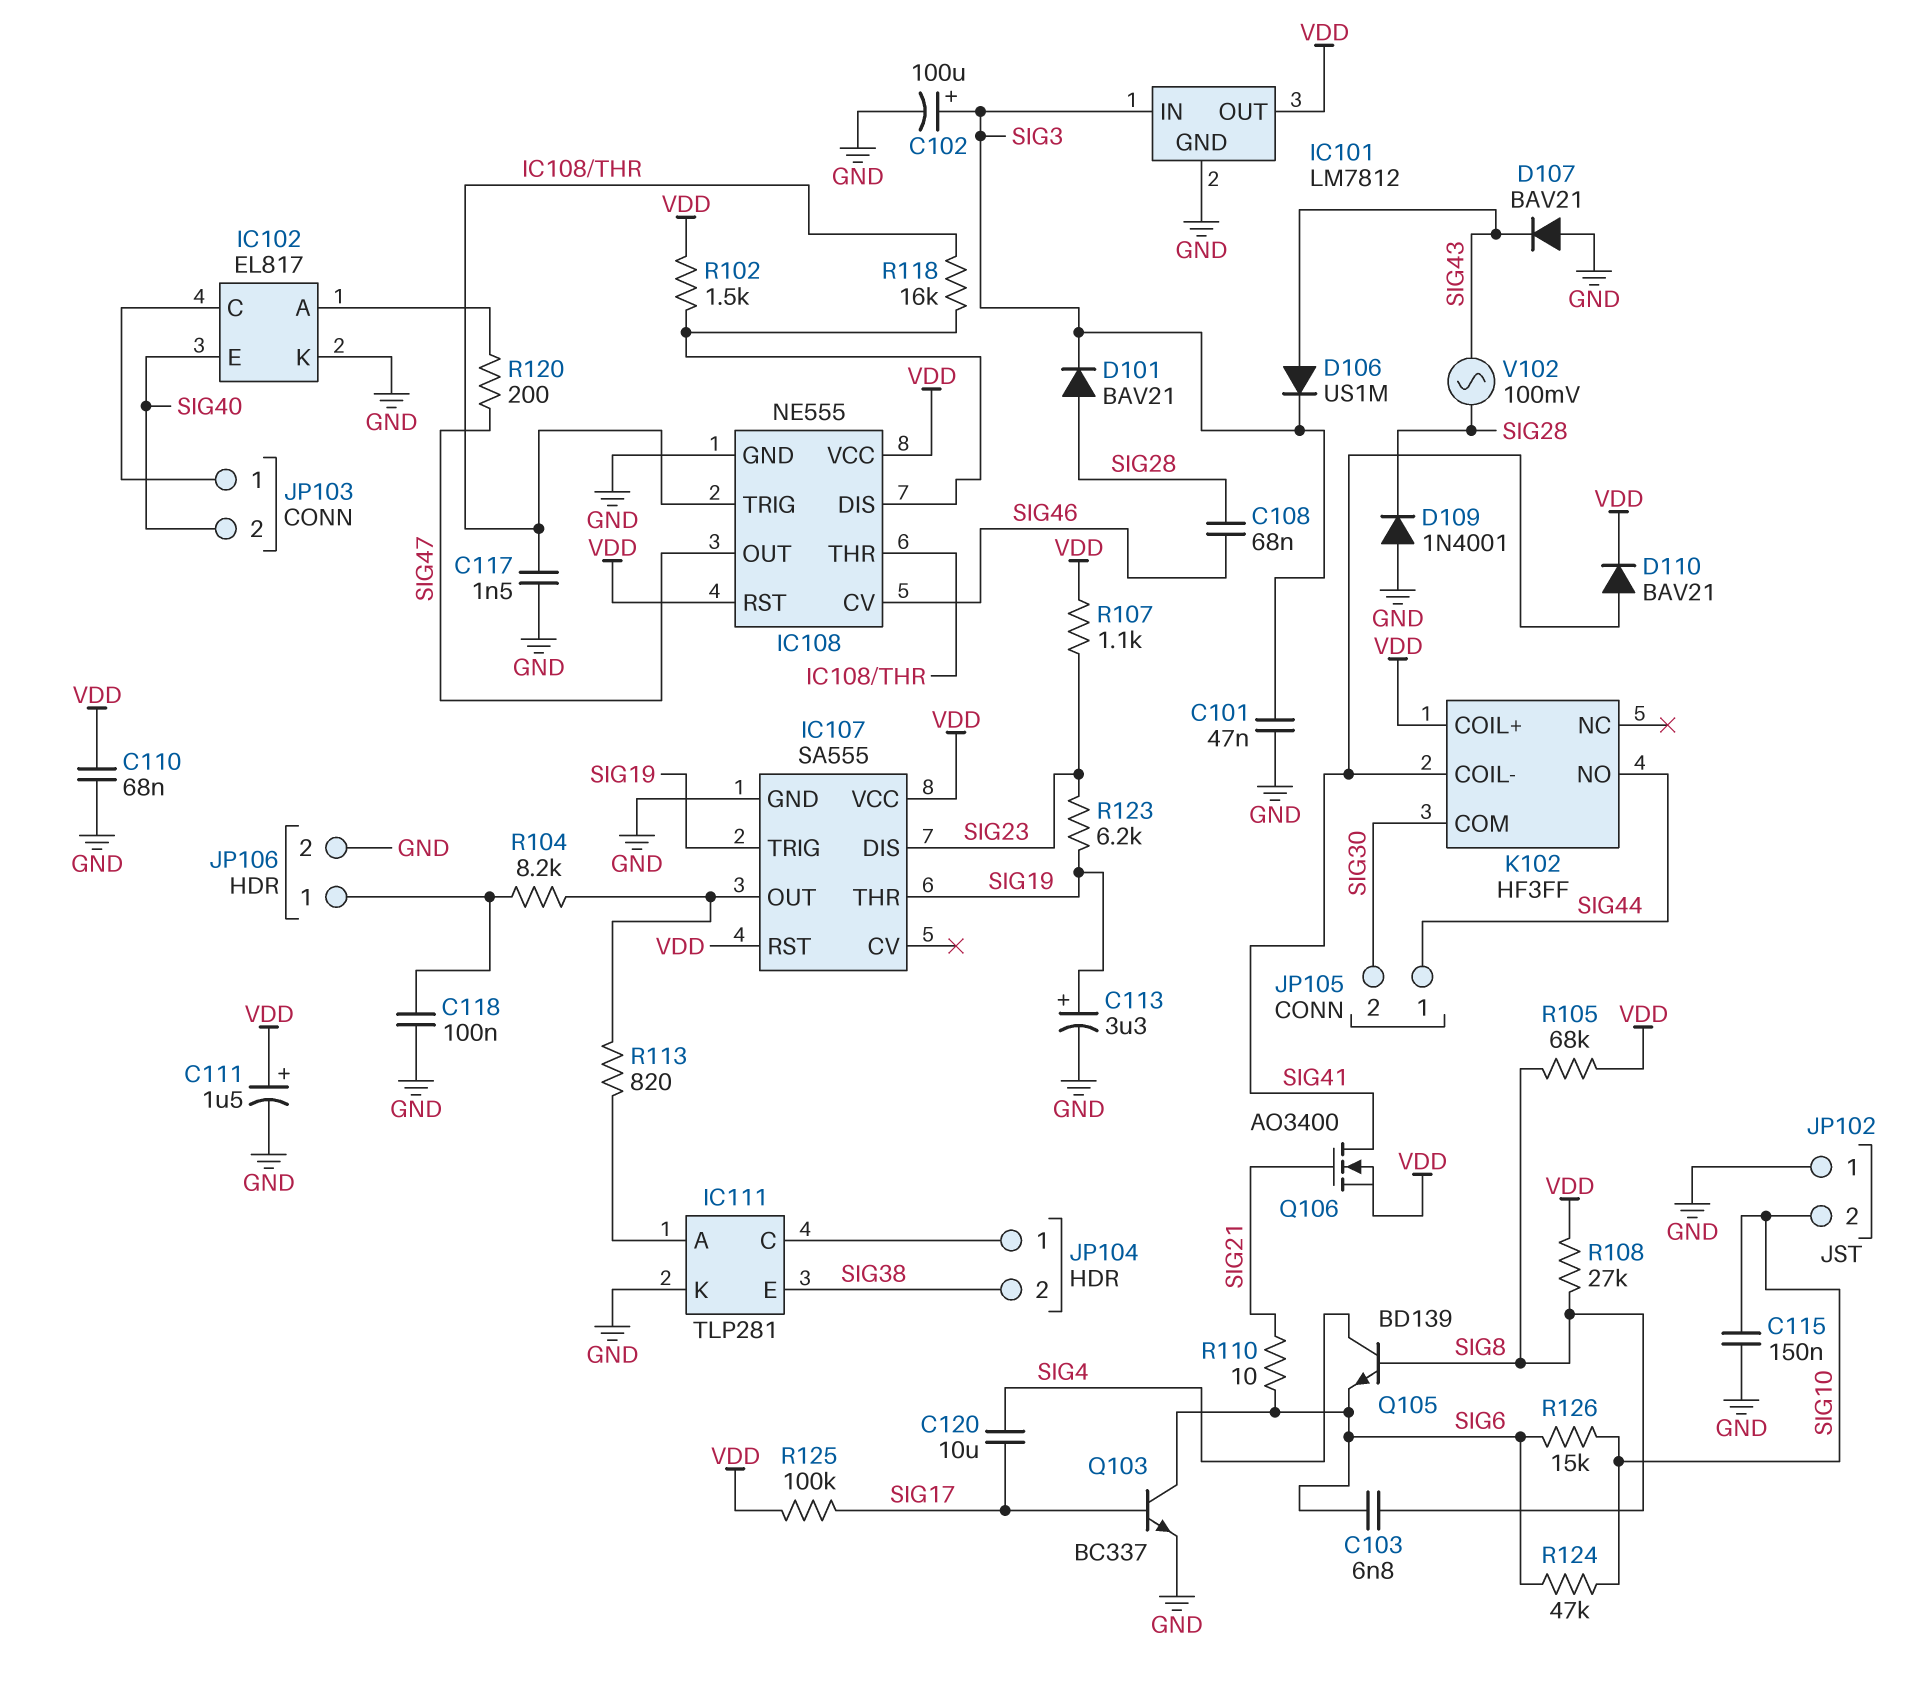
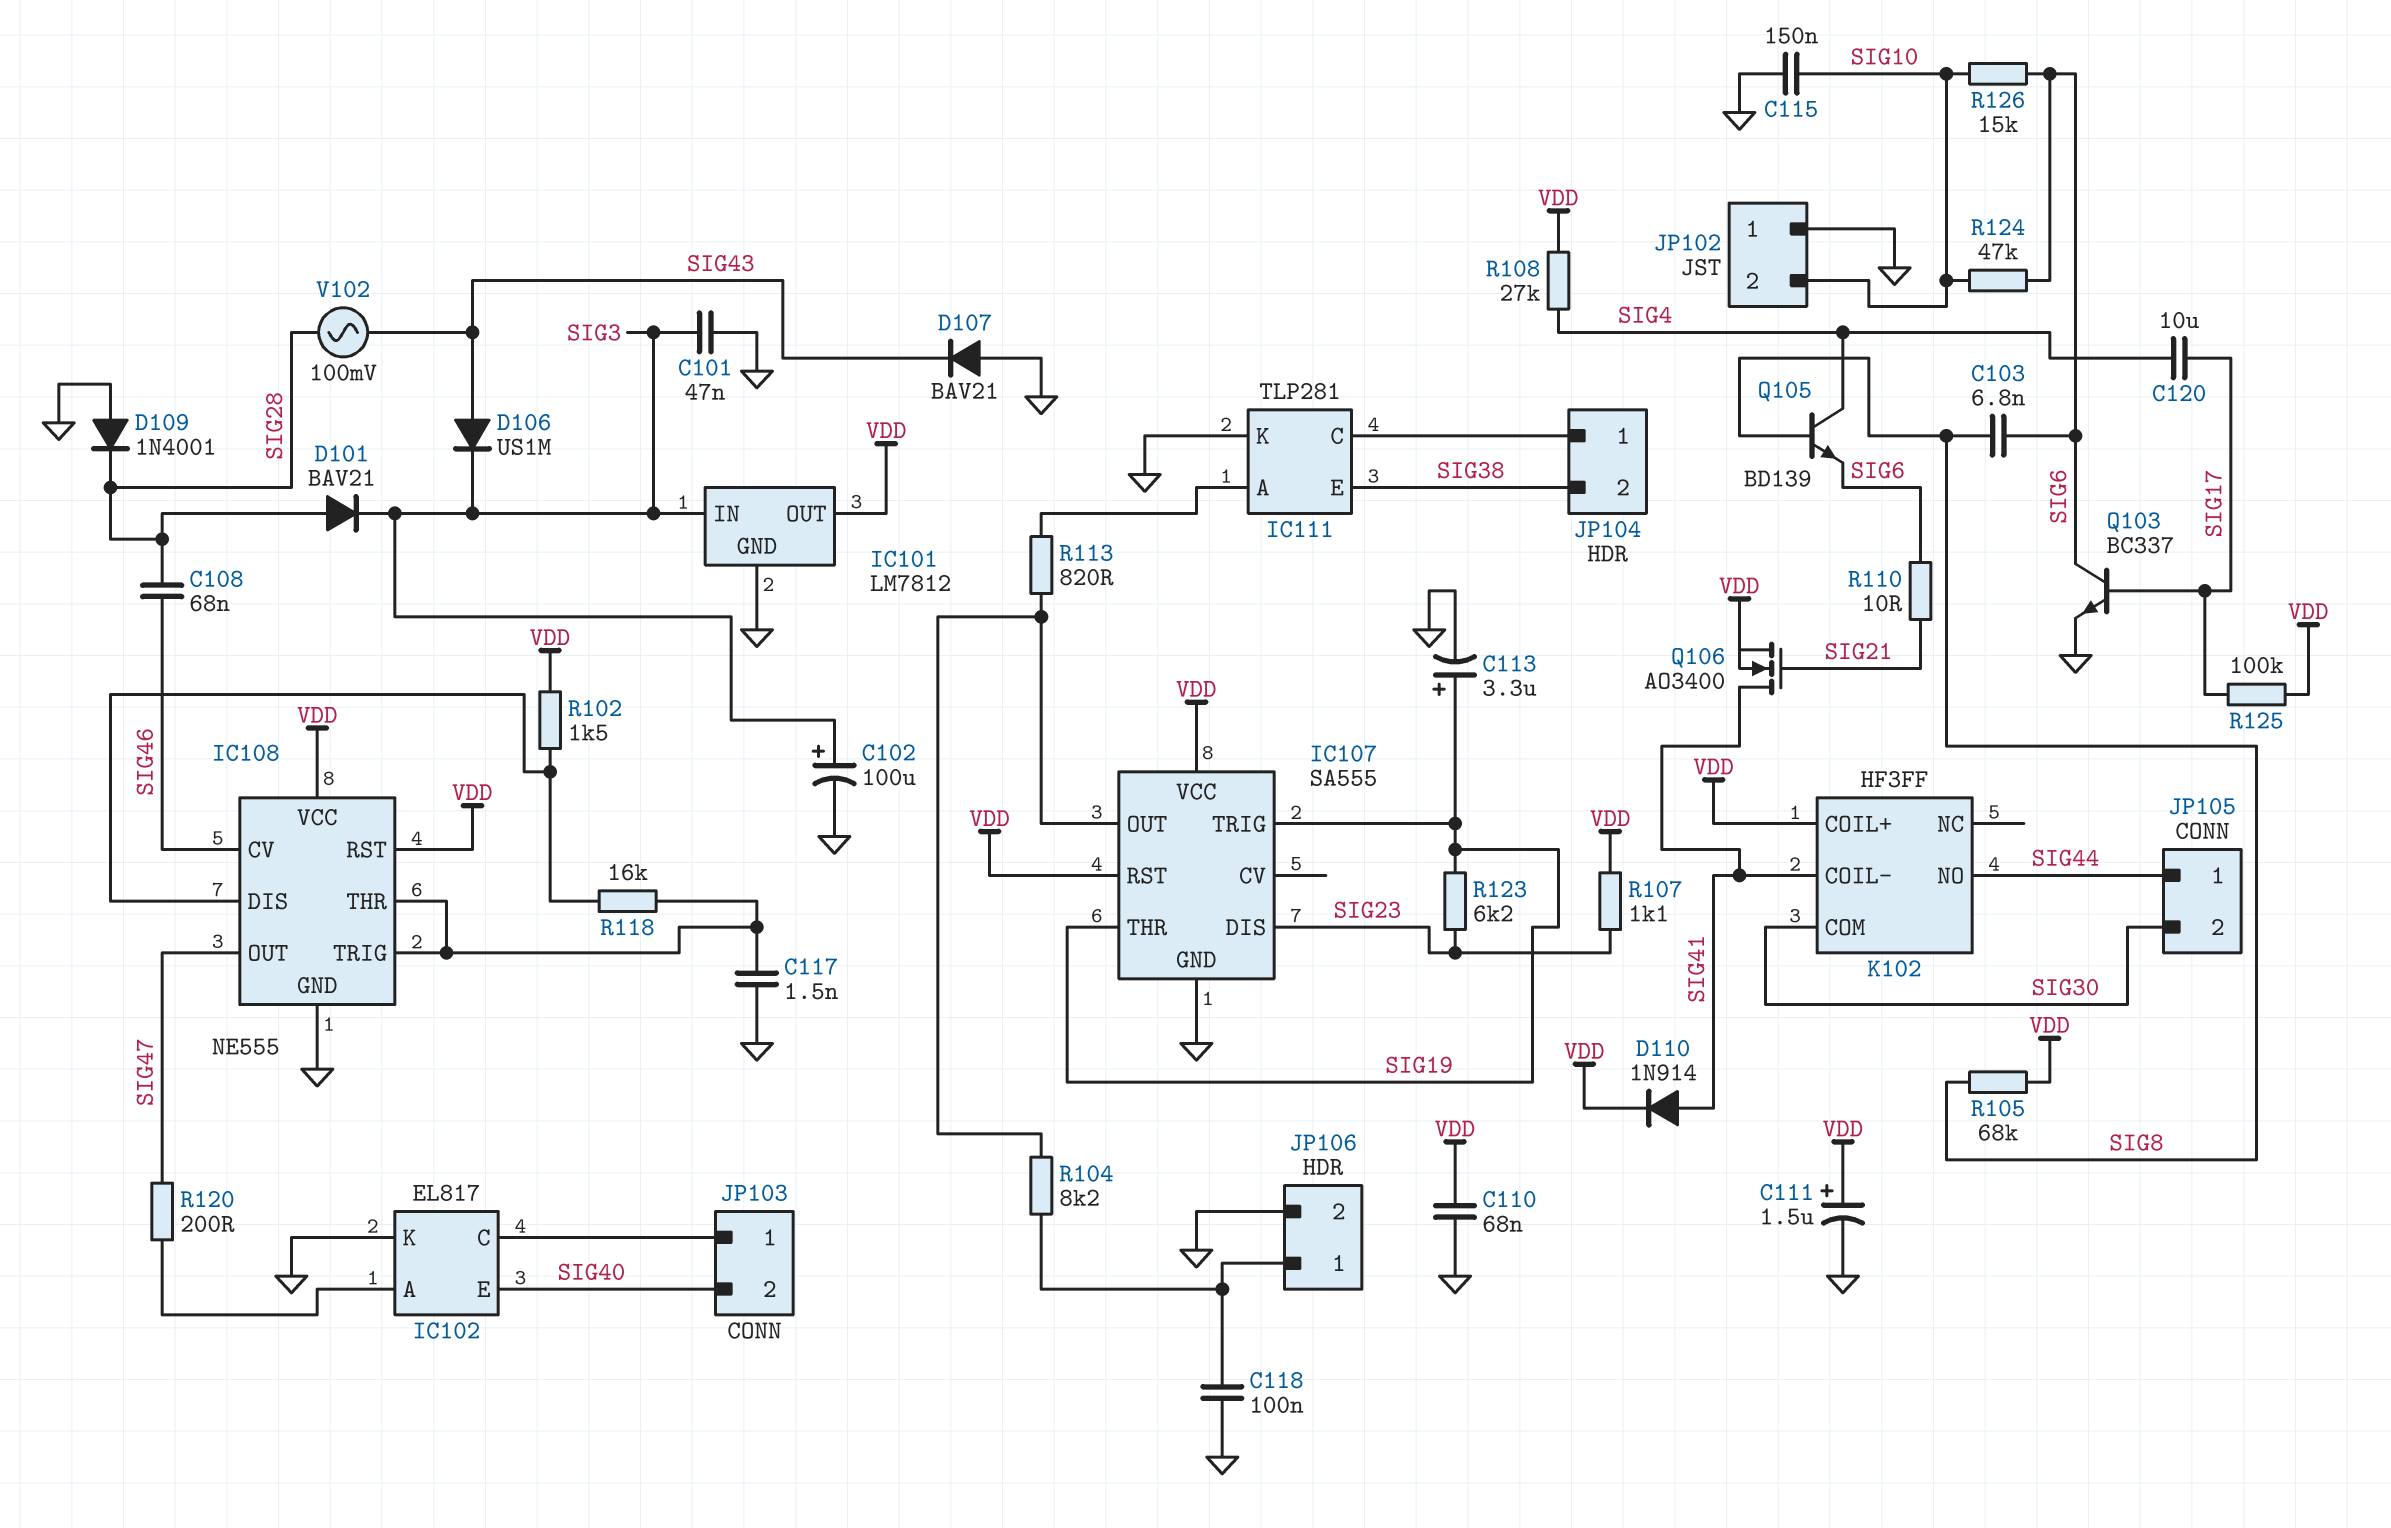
D110: diode BAV21 (A SIG41, K VDD) -> diode 1N914 (A SIG41, K VDD)
R108: 27k (SIG8, VDD) -> 27k (SIG4, VDD)

